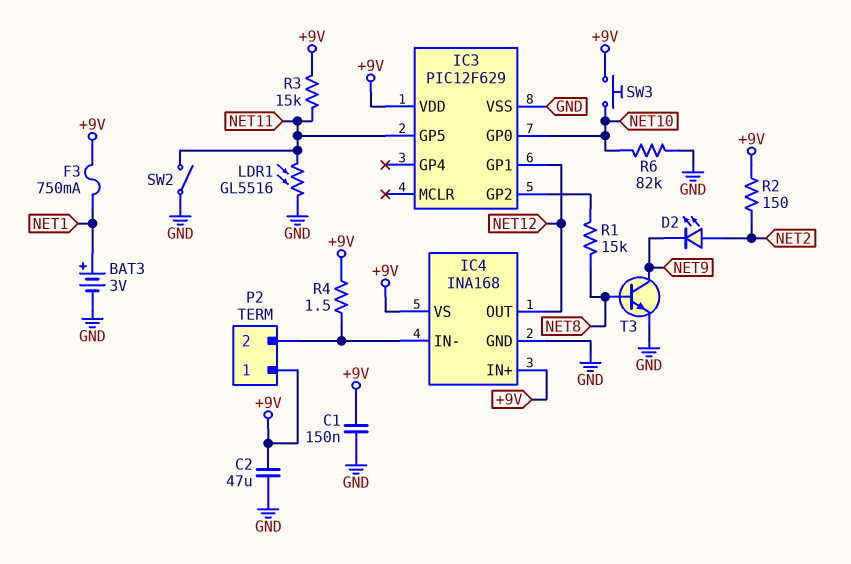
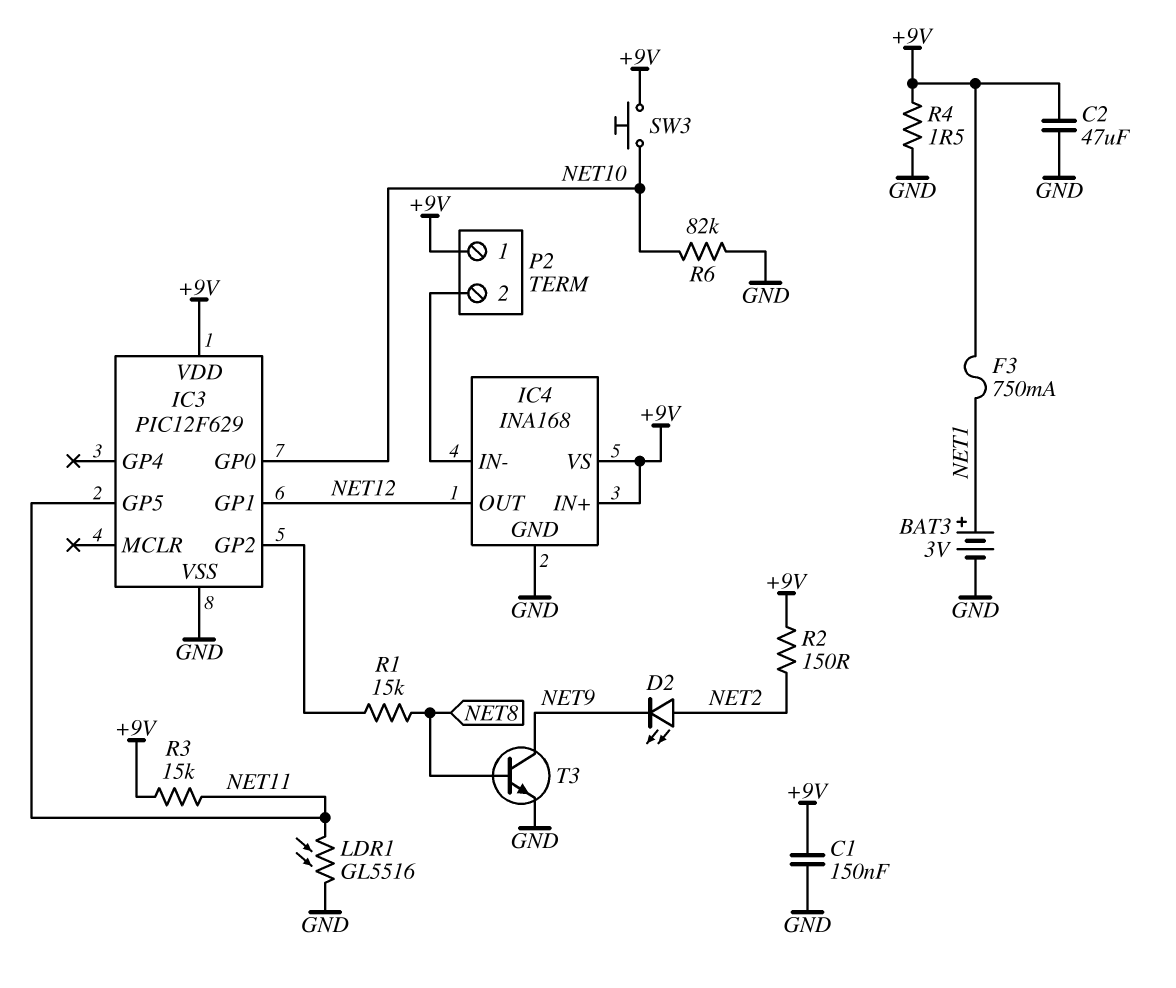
R4: 1.5 (+9V, IC4/IN-) -> 1.5 (+9V, GND)
SW2: switch (GND, NET11) -> none

